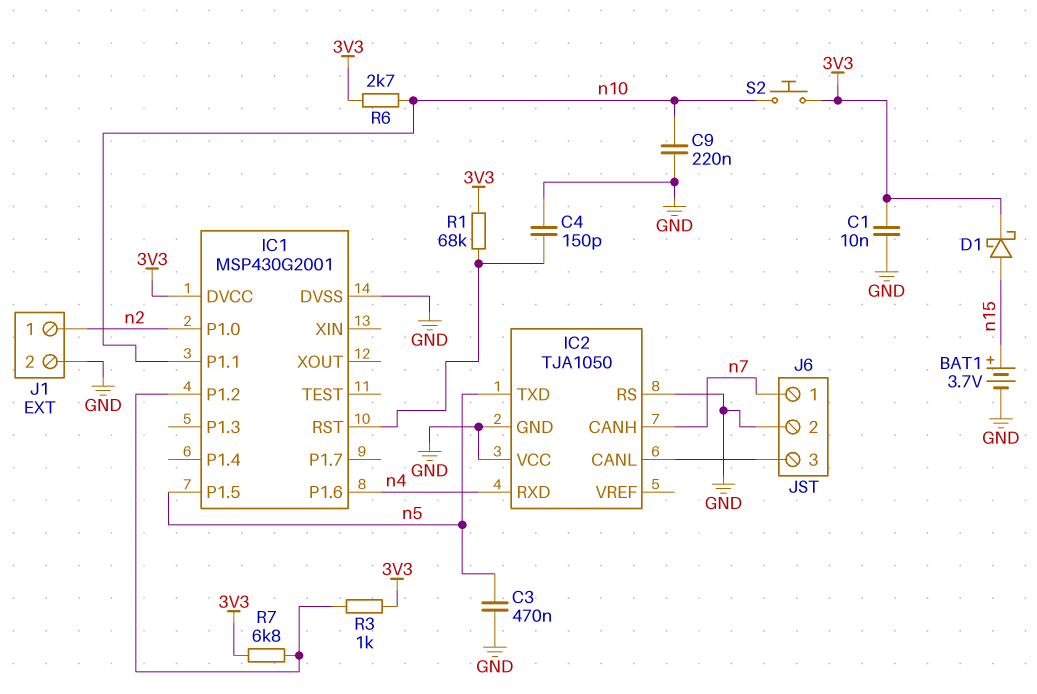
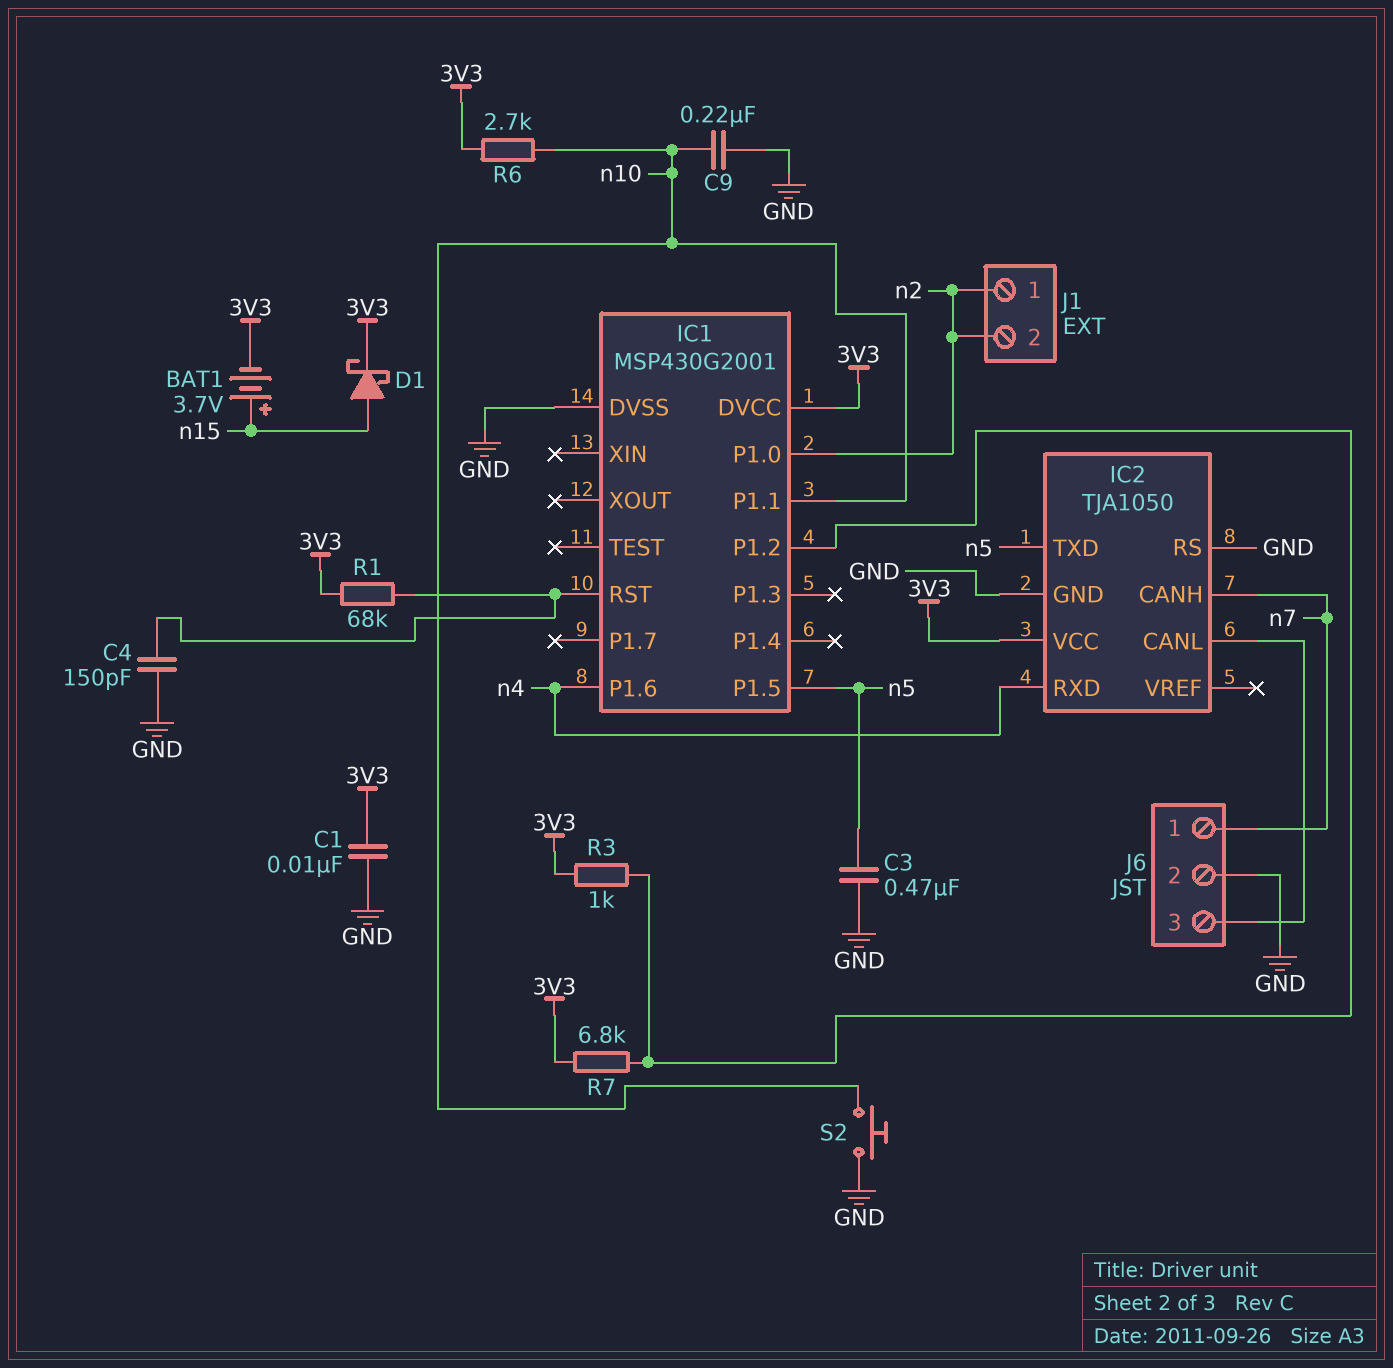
BAT1: 3.7V (plus n15, minus GND) -> 3.7V (plus n15, minus 3V3)
IC2 pin VCC: GND -> 3V3
J1 pin 2: GND -> n2
S2: button (3V3, n10) -> button (GND, n10)

